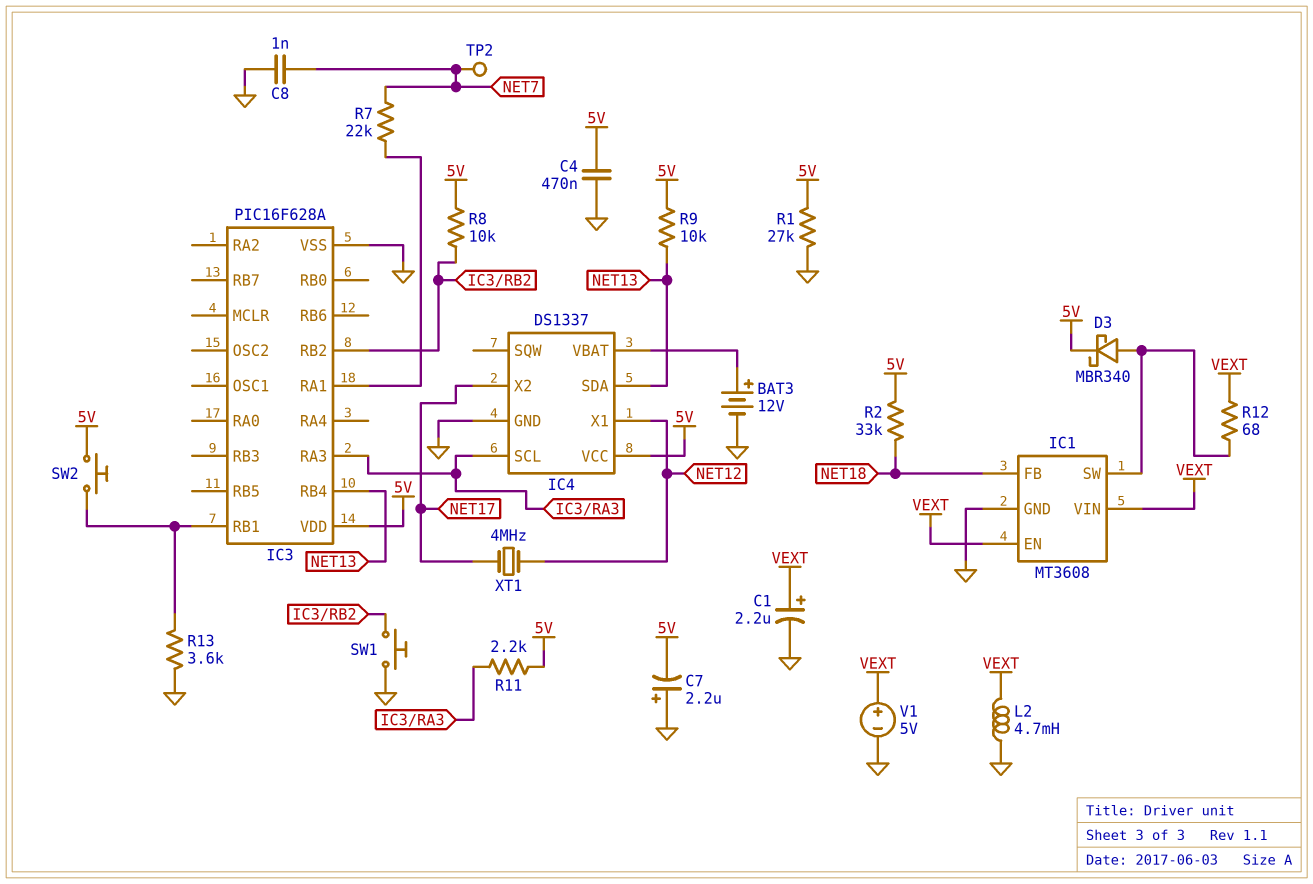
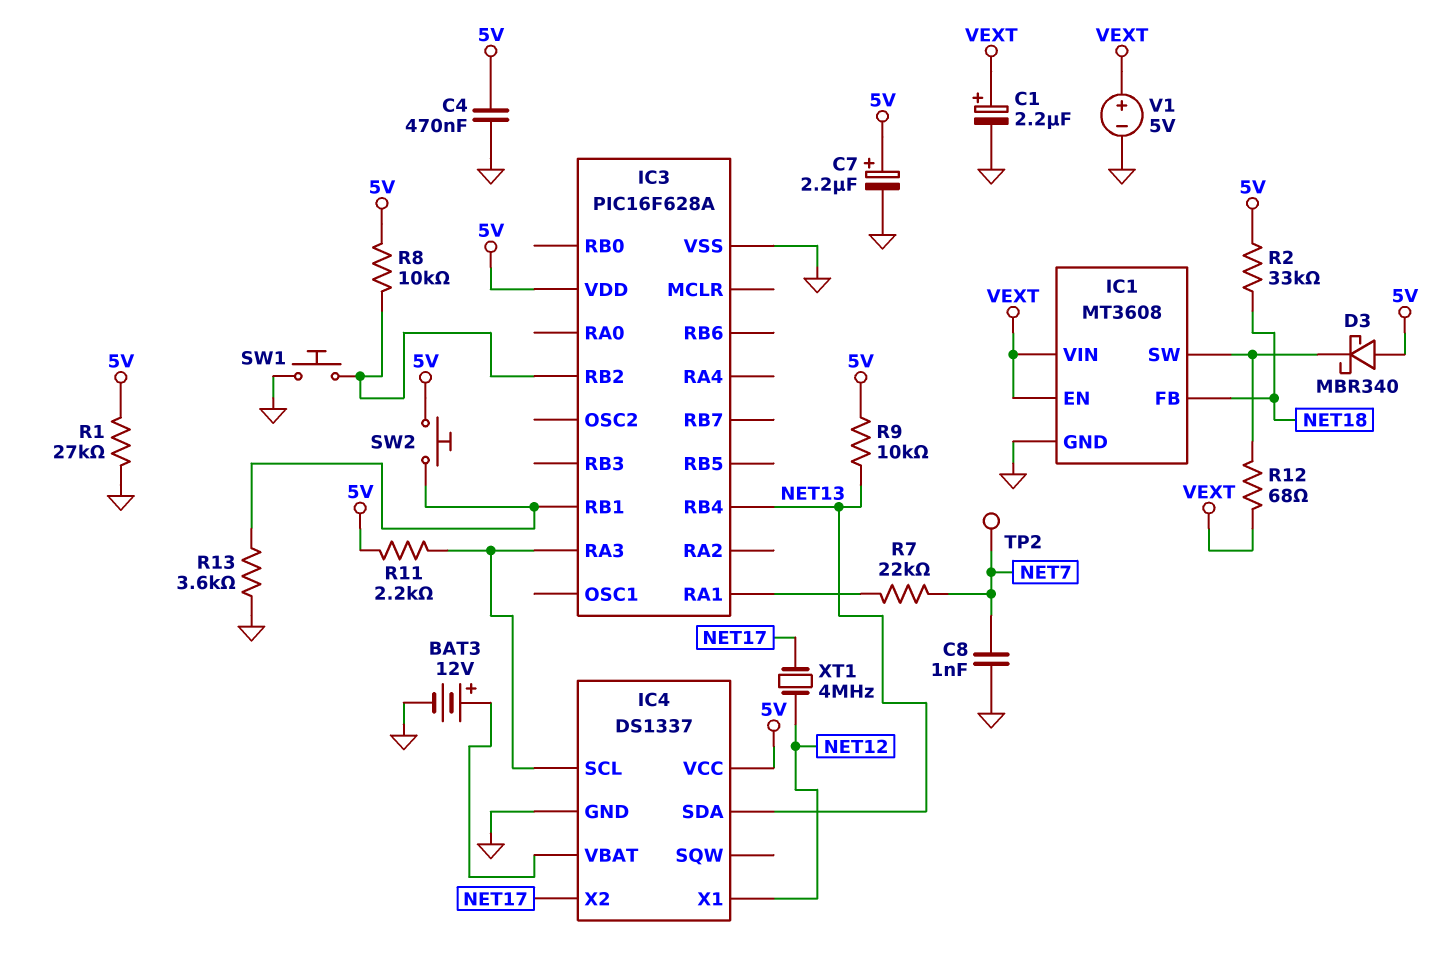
C7: 2.2uF (plus GND, minus 5V) -> 2.2uF (plus 5V, minus GND)
D3: schottky MBR340 (A IC1/SW, K 5V) -> schottky MBR340 (A 5V, K IC1/SW)
L2: 4.7mH (GND, VEXT) -> none

